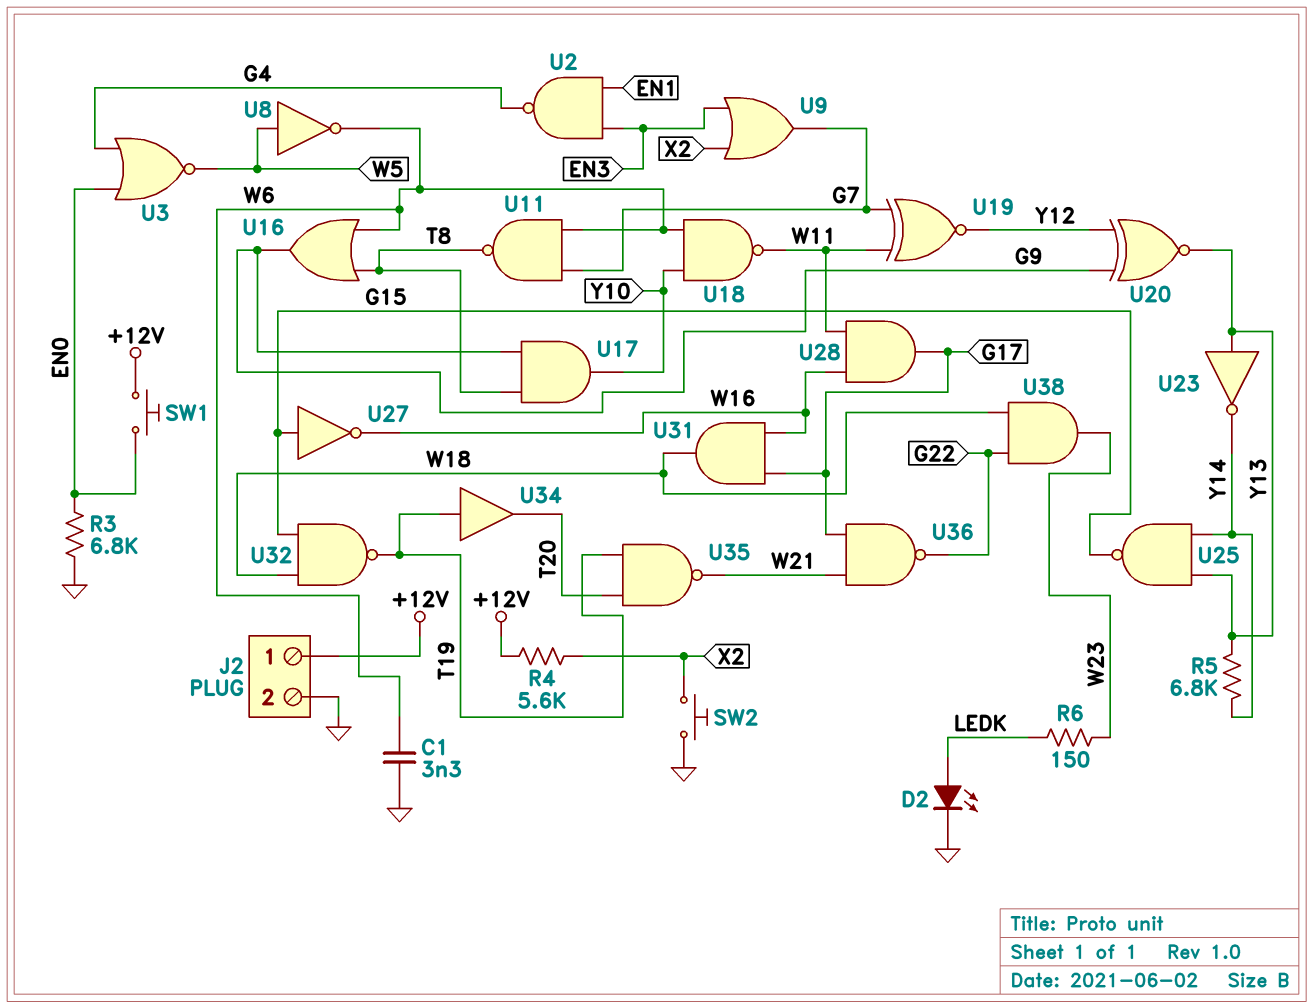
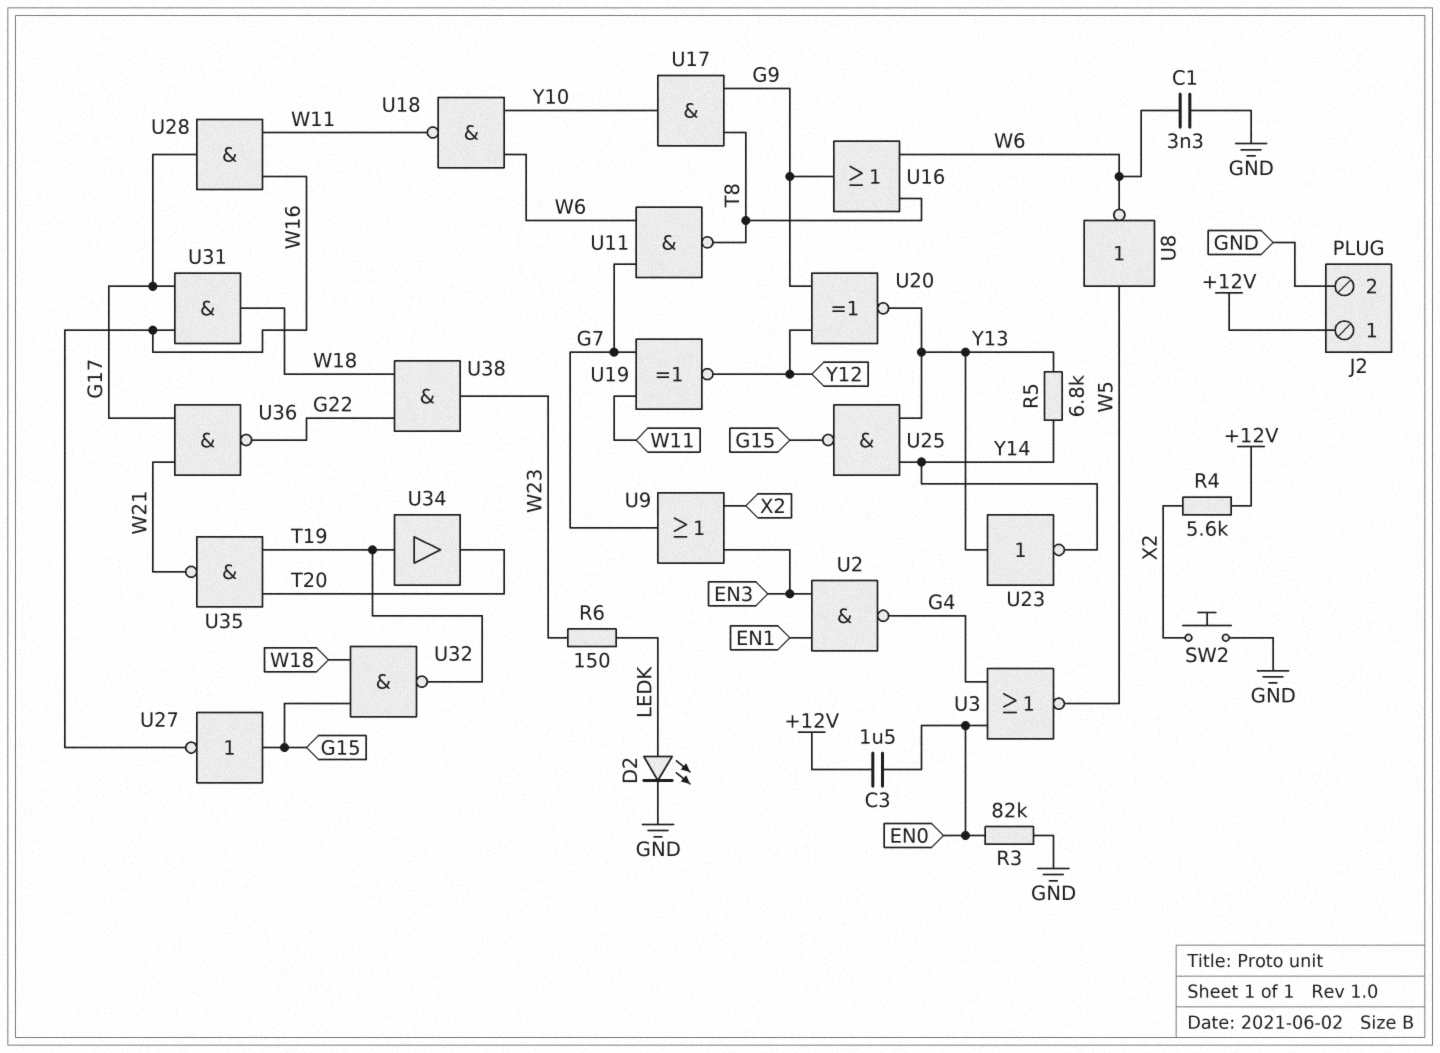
C3: none -> 1.5uF (+12V, EN0)
R3: 6.8k (EN0, GND) -> 82k (EN0, GND)
SW1: button (+12V, EN0) -> none

